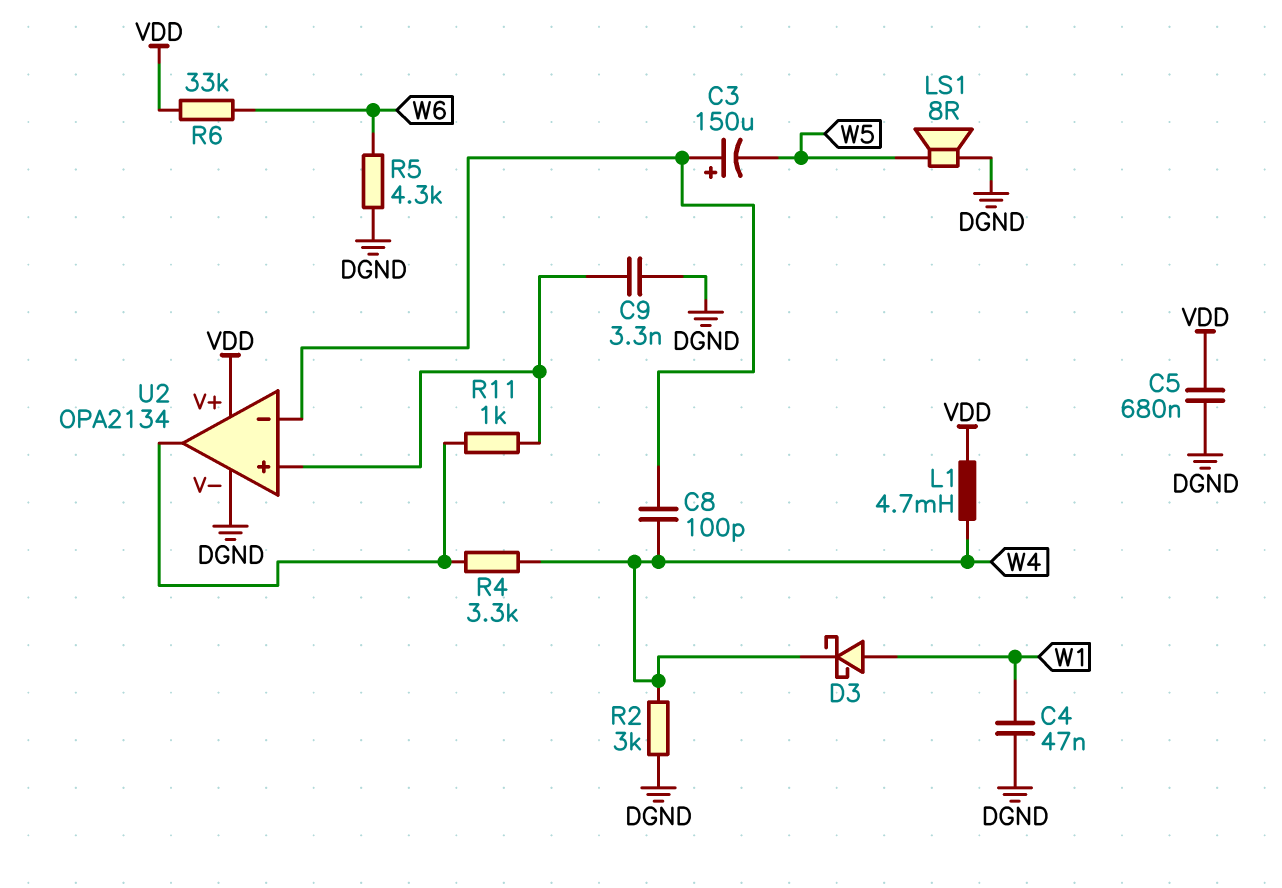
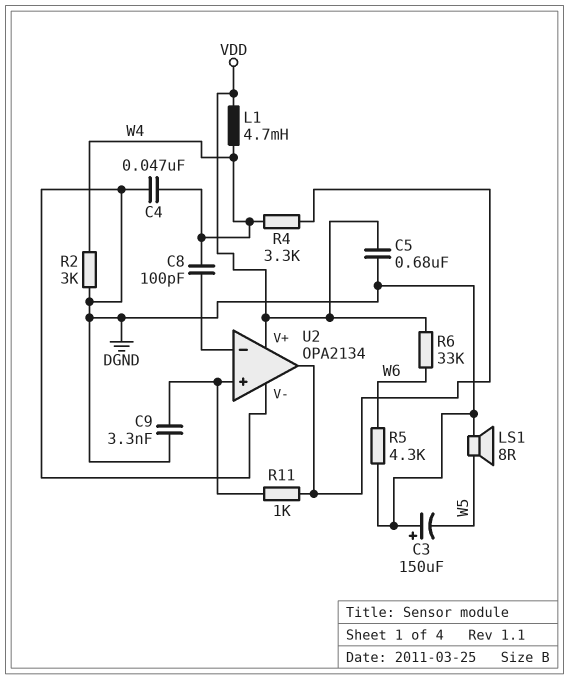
C3: 150uF (plus U2/in-, minus W5) -> 150uF (plus DGND, minus W5)
C4: 47nF (DGND, W1) -> 47nF (DGND, W4)
D3: schottky (A W1, K W4) -> none

